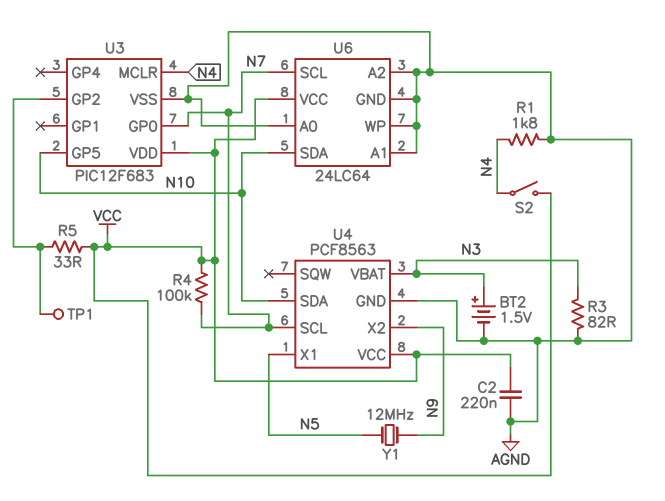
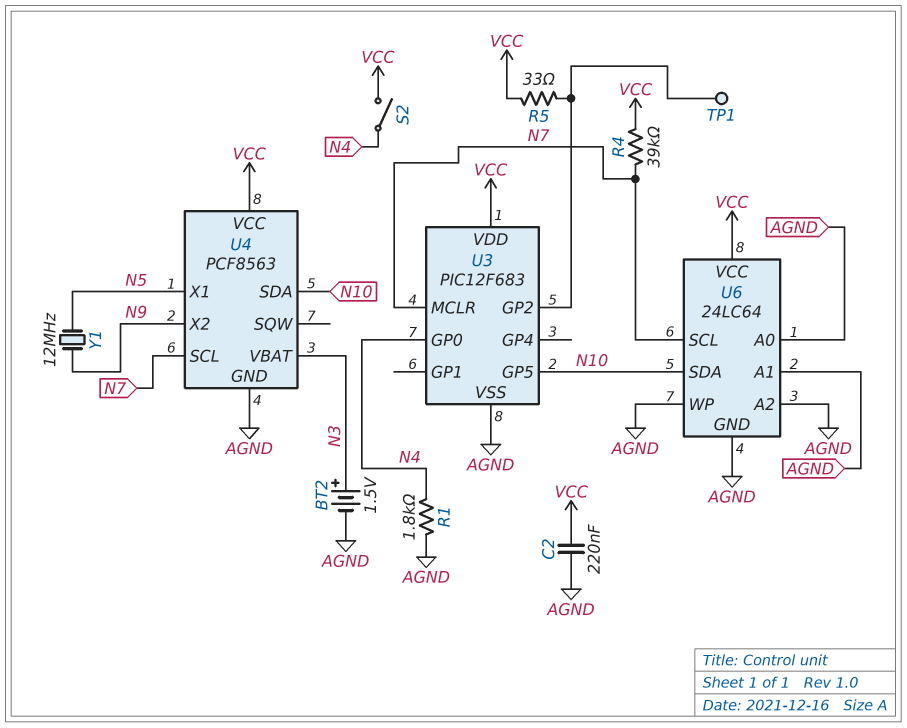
R3: 82 (AGND, N3) -> none
R4: 100k (N7, VCC) -> 39k (N7, VCC)
U3 pin GP0: N7 -> N4
U3 pin MCLR: N4 -> N7

